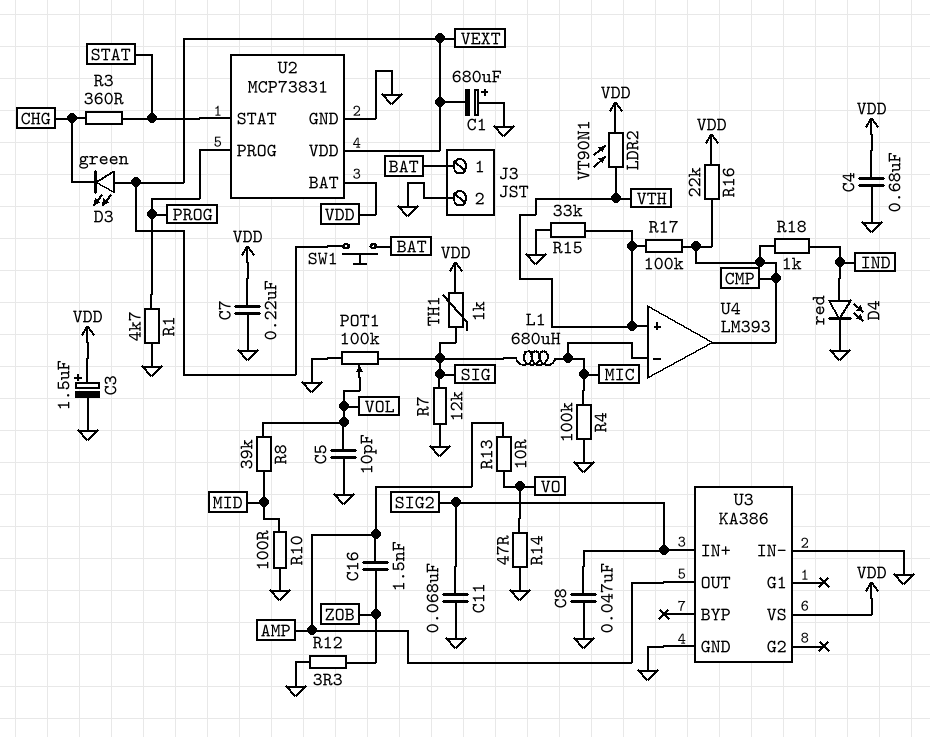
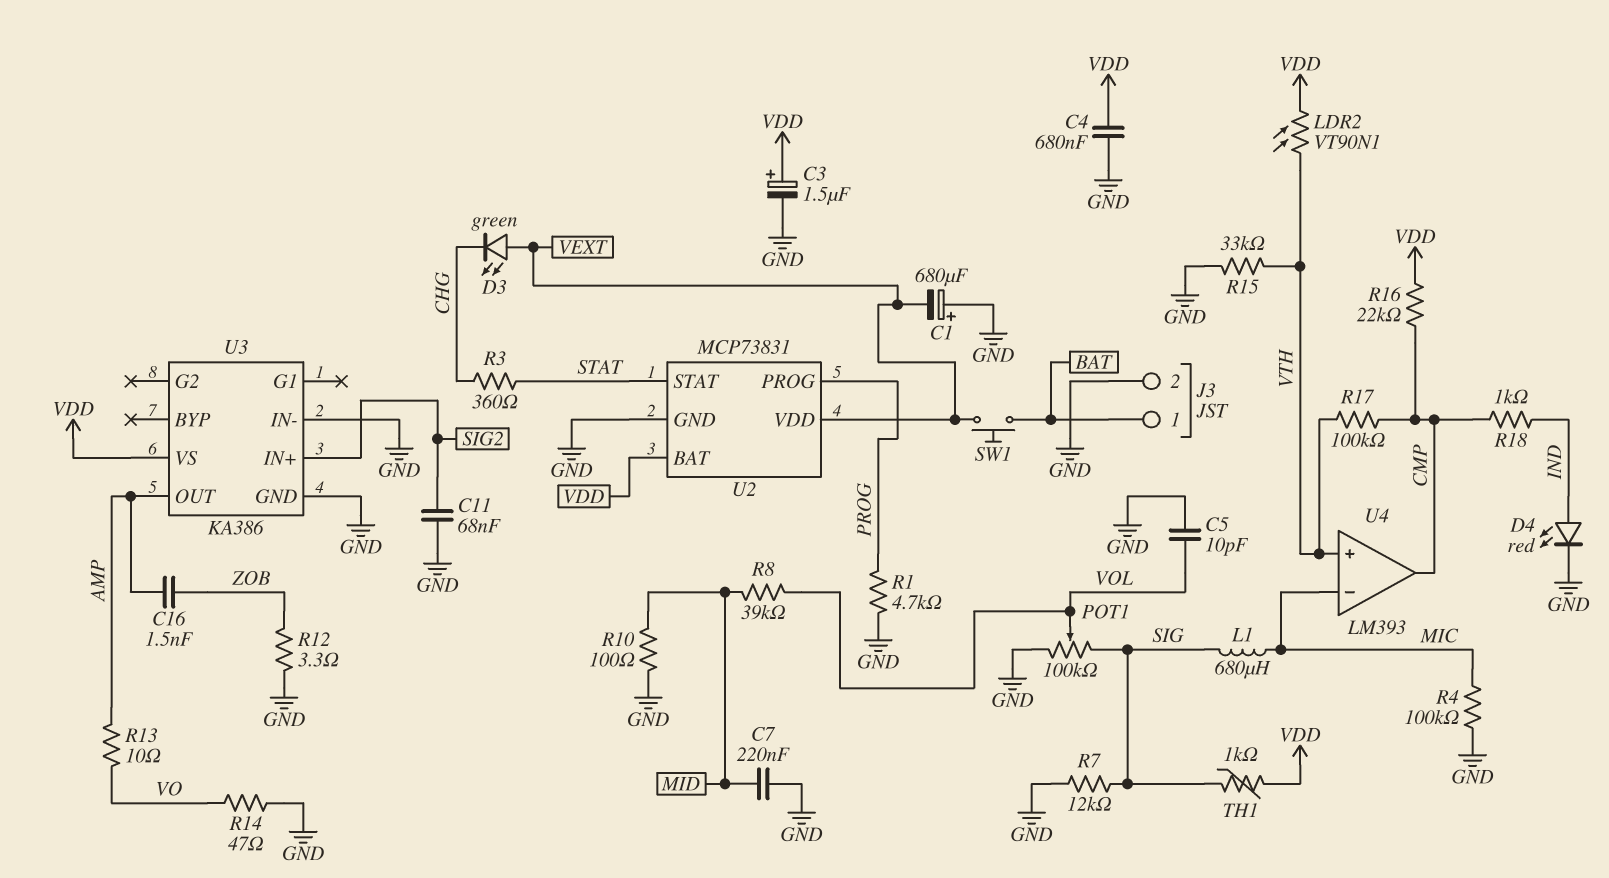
C7: 220nF (GND, VDD) -> 220nF (GND, MID)
C8: 47nF (GND, SIG2) -> none

